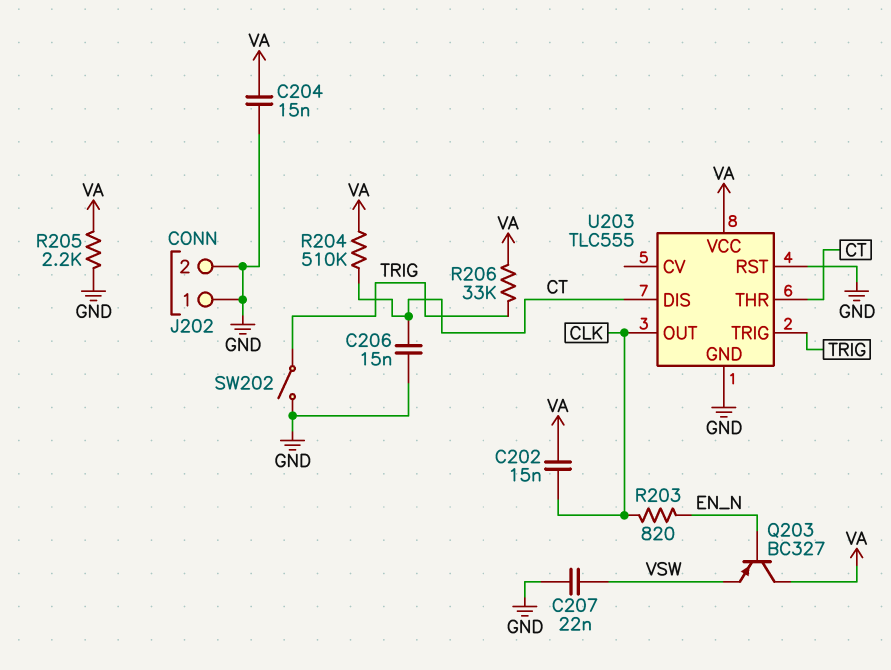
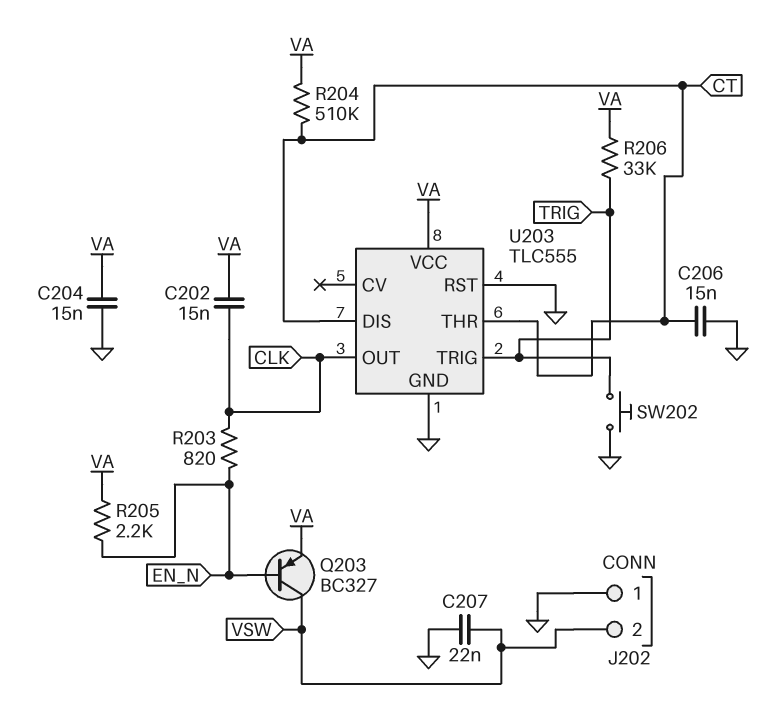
J202 pin 2: GND -> VSW
Q203: PNP BC327 (B EN_N, C VA, E VSW) -> PNP BC327 (B EN_N, C VSW, E VA)
R205: 2.2k (GND, VA) -> 2.2k (EN_N, VA)
SW202: switch (GND, TRIG) -> button (GND, TRIG)

